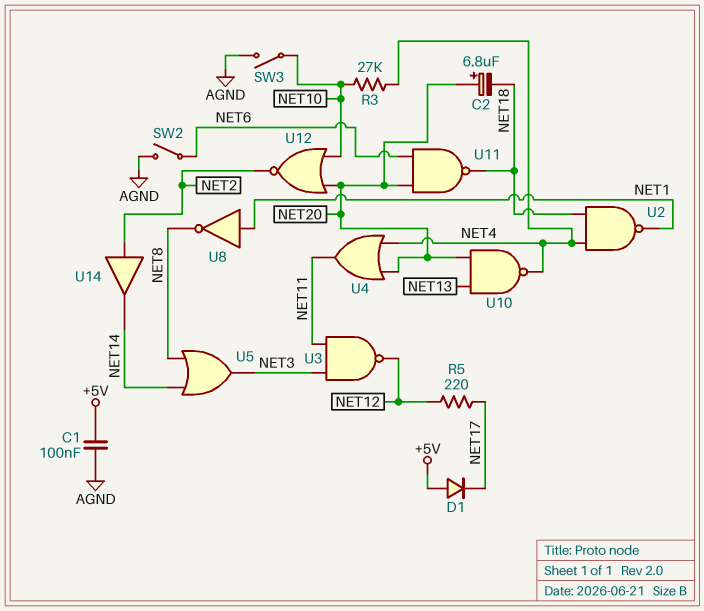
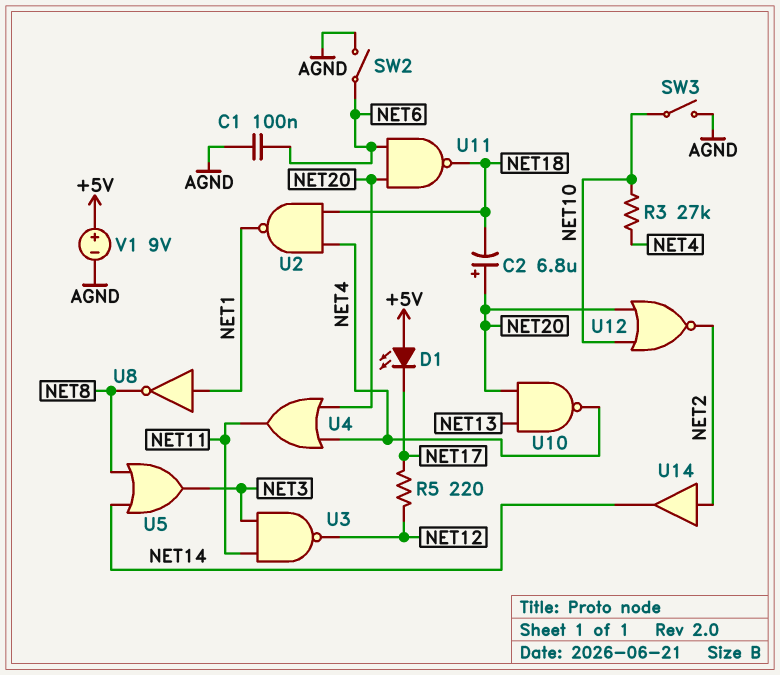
C1: 100nF (+5V, AGND) -> 100nF (AGND, NET6)
D1: diode (A +5V, K NET17) -> LED (A +5V, K NET17)
V1: none -> 9V (plus +5V, minus AGND)

